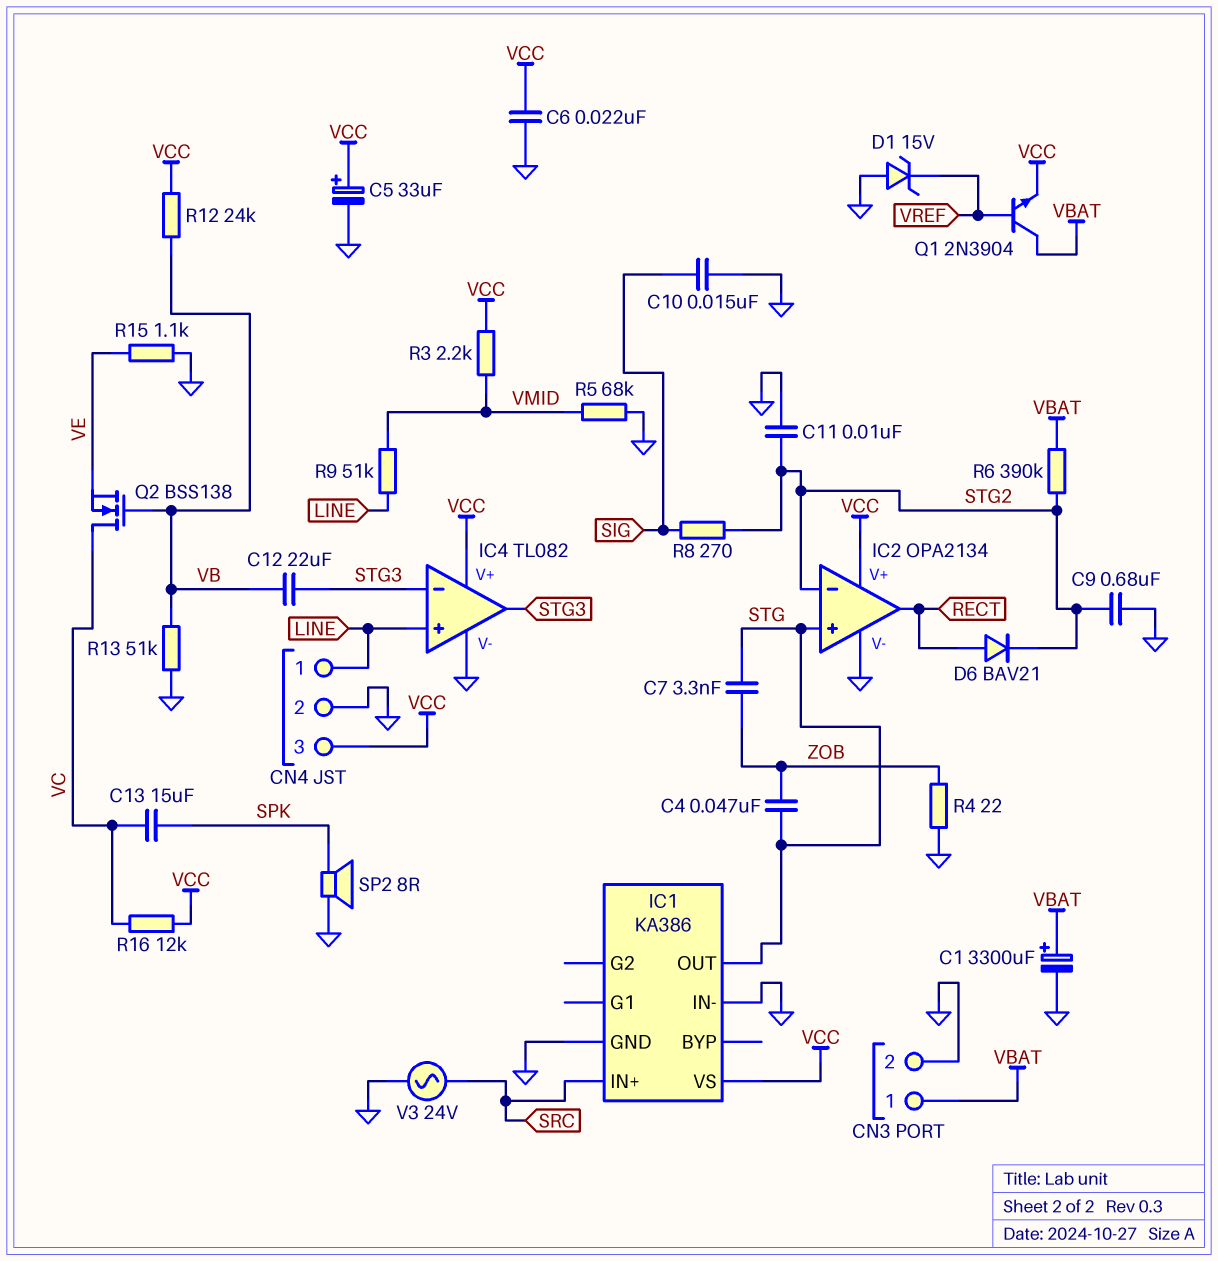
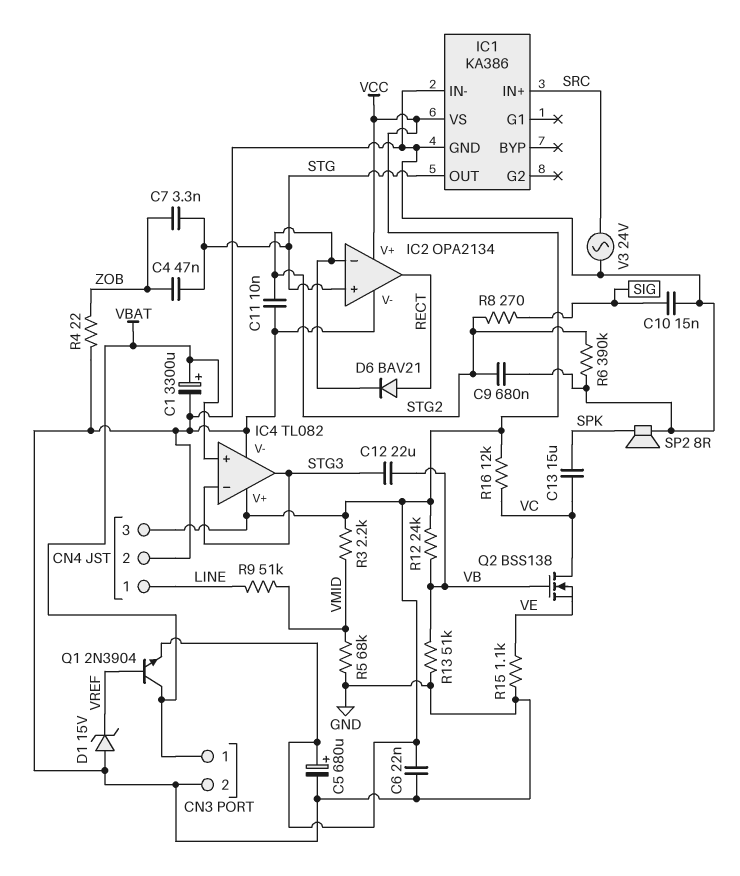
C5: 33uF (plus VCC, minus GND) -> 680uF (plus VCC, minus GND)
IC4 pin in+: LINE -> VBAT
R6: 390k (STG2, VBAT) -> 390k (GND, STG2)

